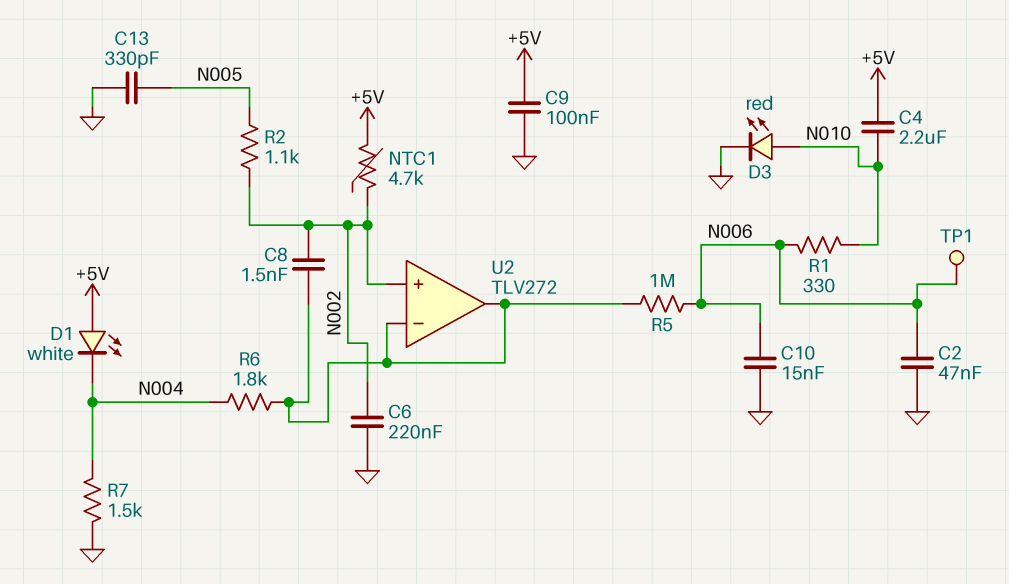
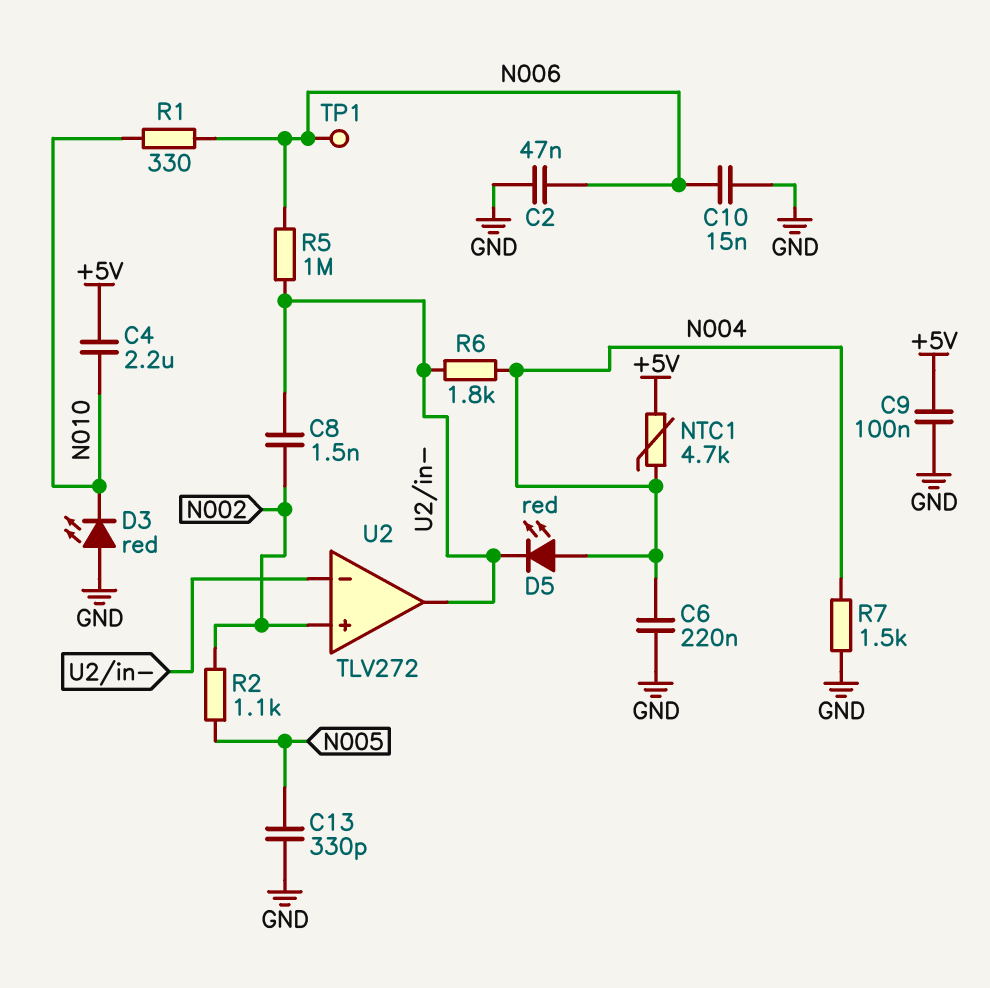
C6: 220nF (GND, N002) -> 220nF (GND, N004)
D1: LED white (A +5V, K N004) -> none
D3: LED red (A N010, K GND) -> LED red (A GND, K N010)
D5: none -> LED red (A N004, K U2/in-)
NTC1: 4.7k (+5V, N002) -> 4.7k (+5V, N004)

